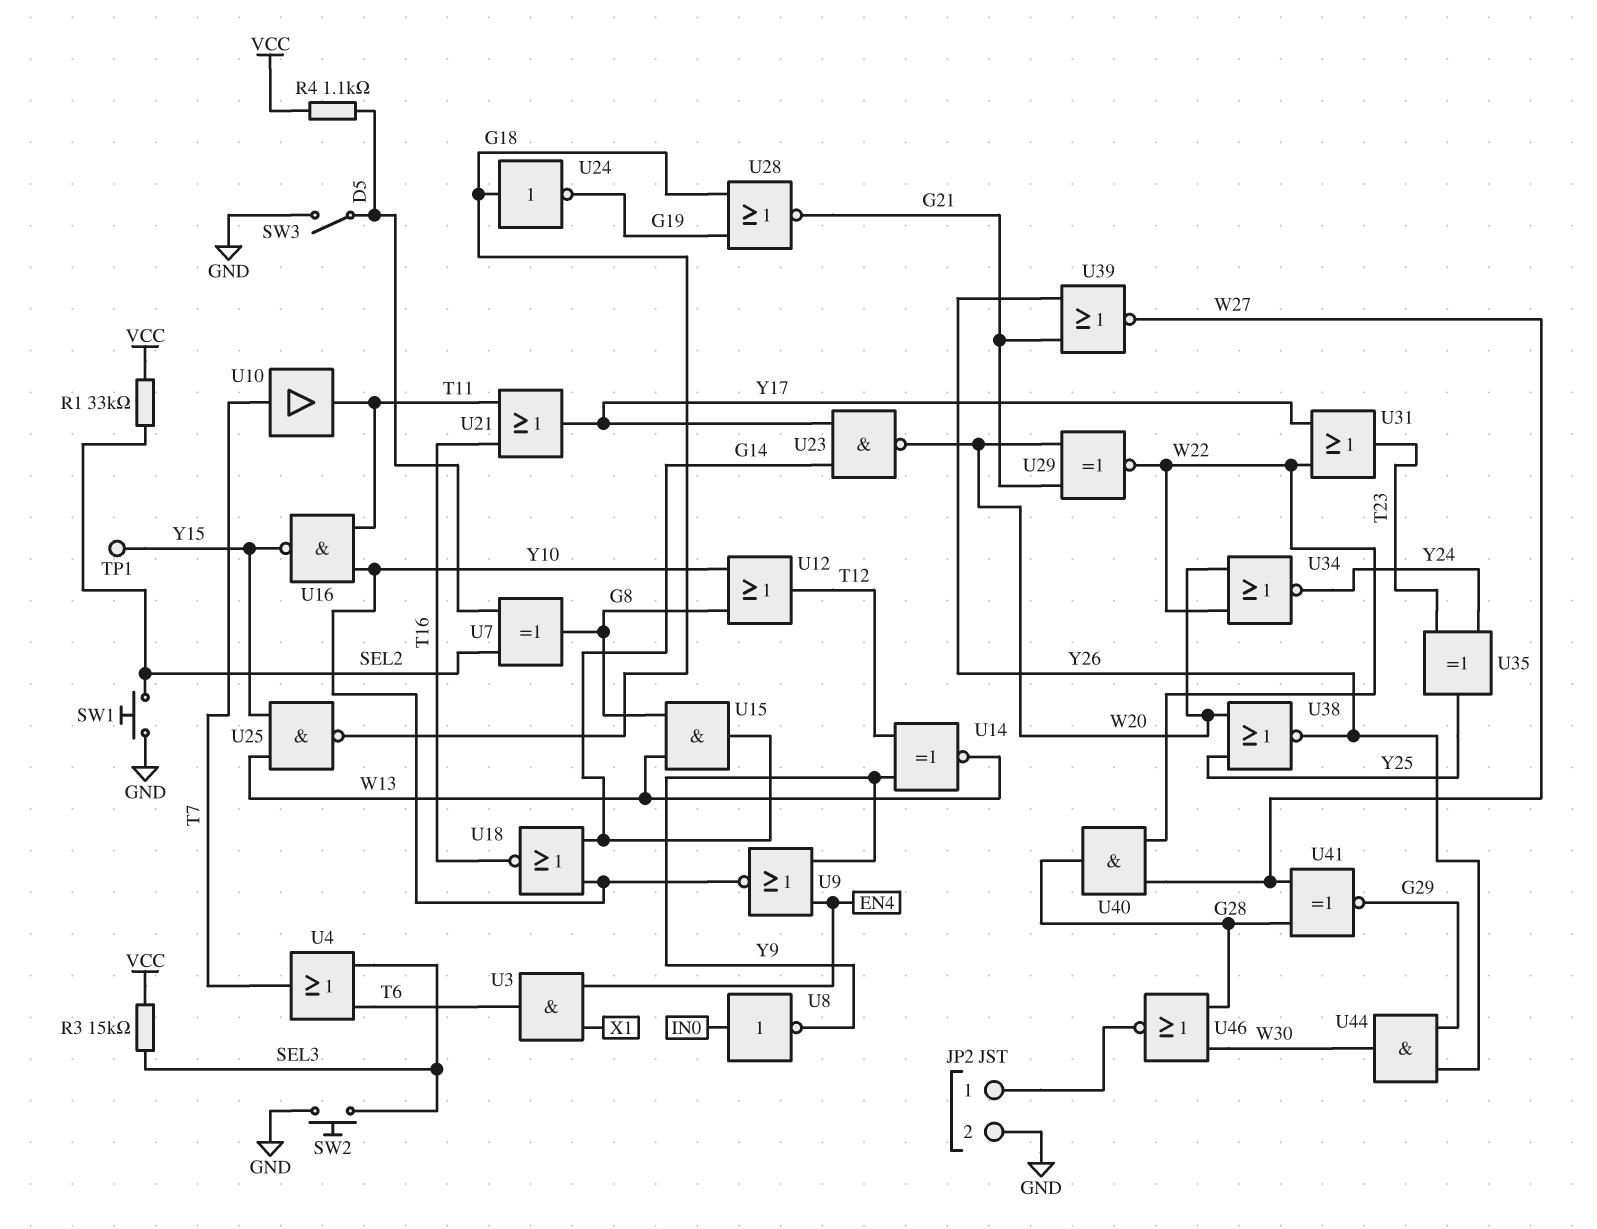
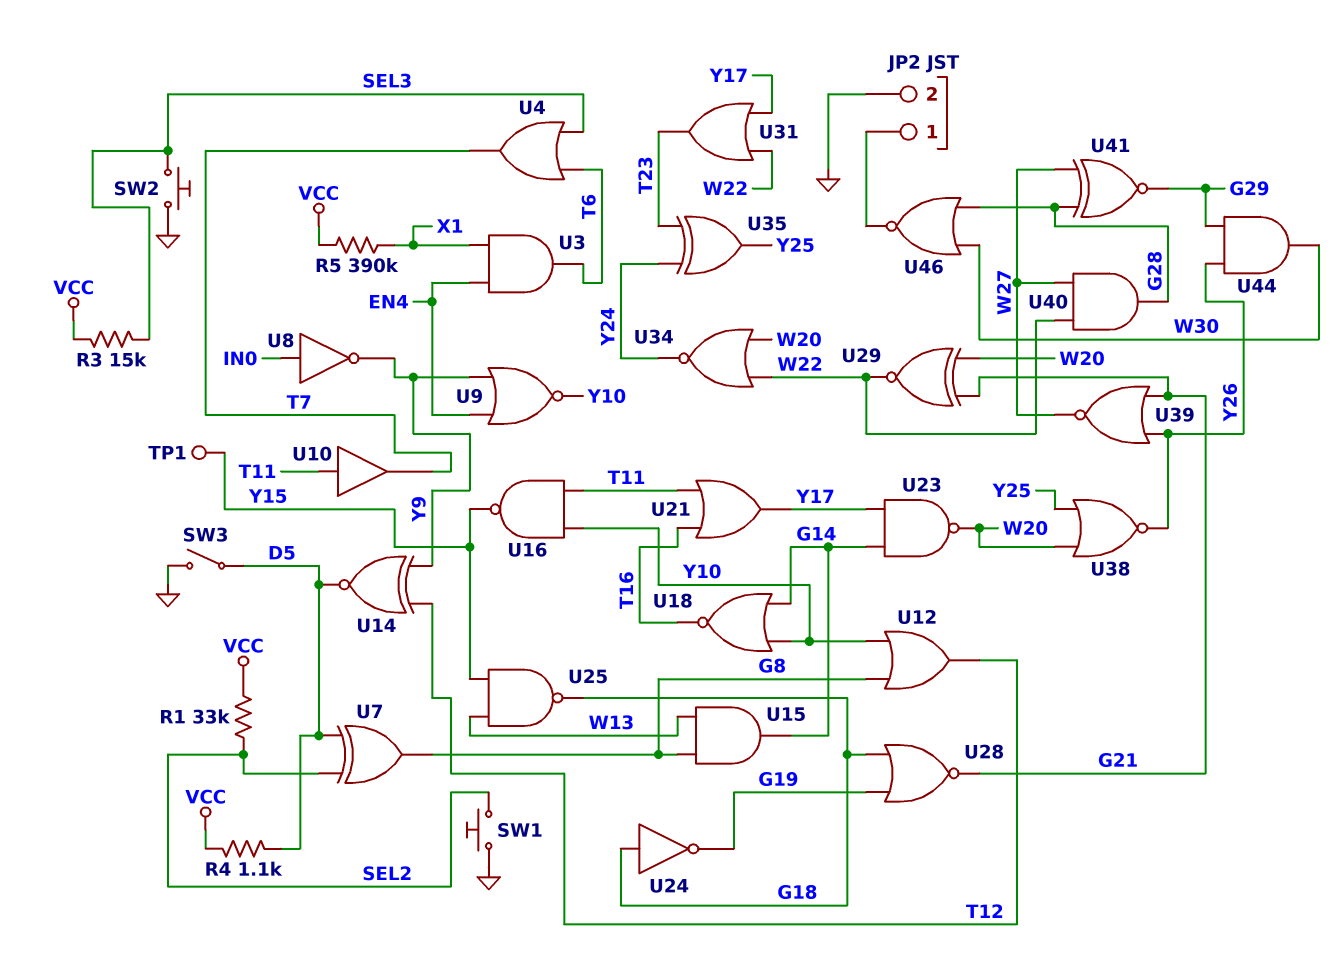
R5: none -> 390k (VCC, X1)
U10: buffer (in T7, out T11) -> buffer (in T11, out T7)
U14: XNOR (in T12, in Y9, out W13) -> XNOR (in T12, in Y9, out D5)

